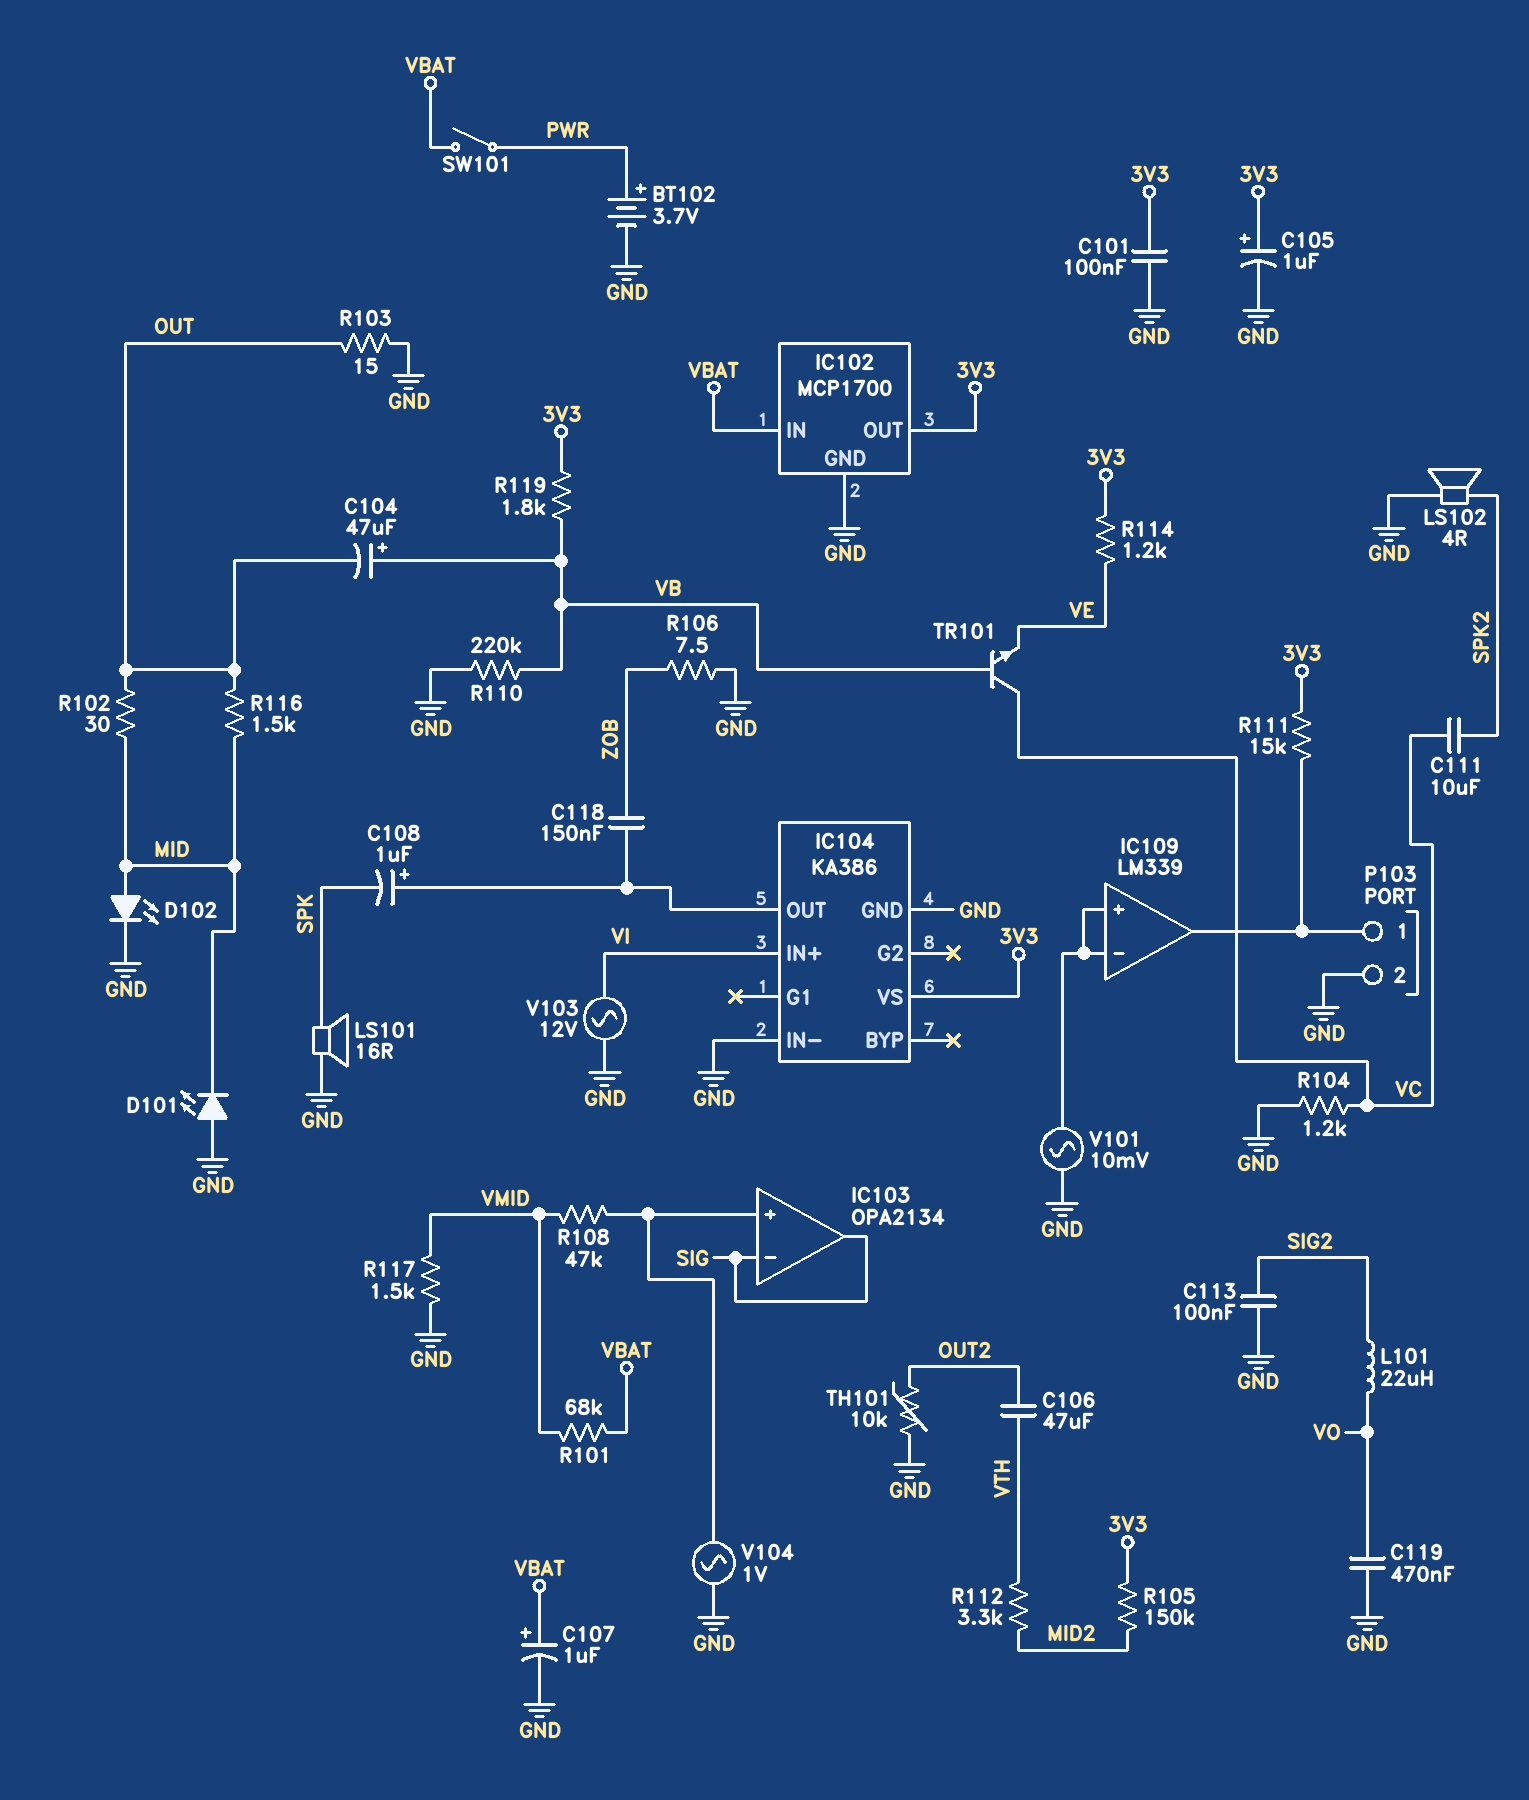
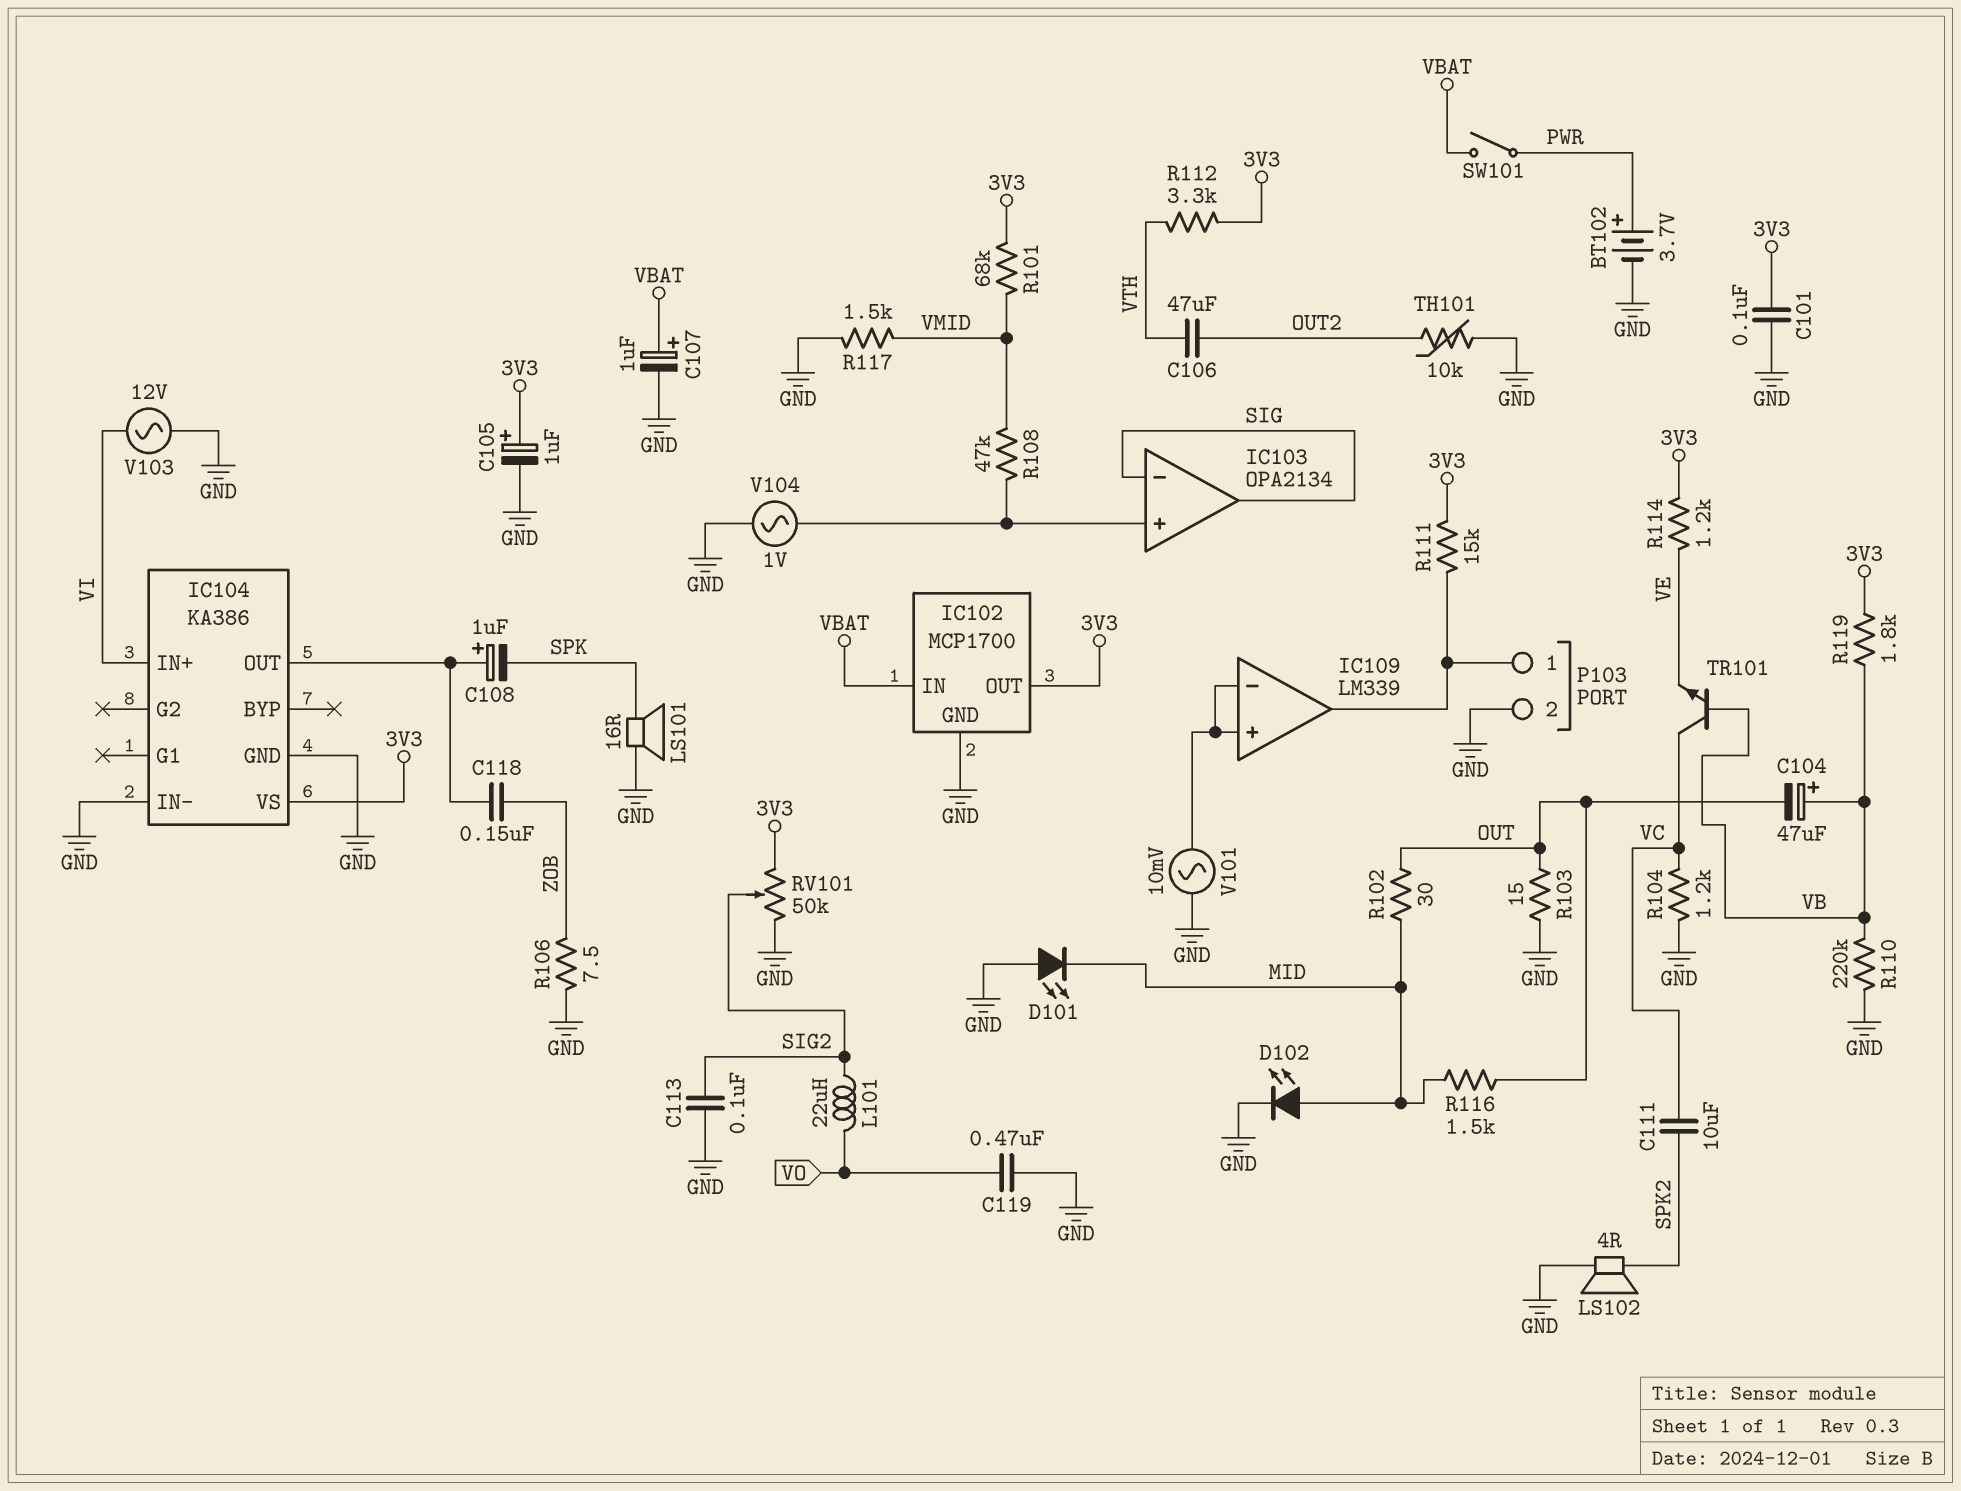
R101: 68k (VBAT, VMID) -> 68k (3V3, VMID)
R105: 150k (3V3, MID2) -> none
R112: 3.3k (MID2, VTH) -> 3.3k (3V3, VTH)
RV101: none -> 50k (3V3, GND, wiper SIG2)

